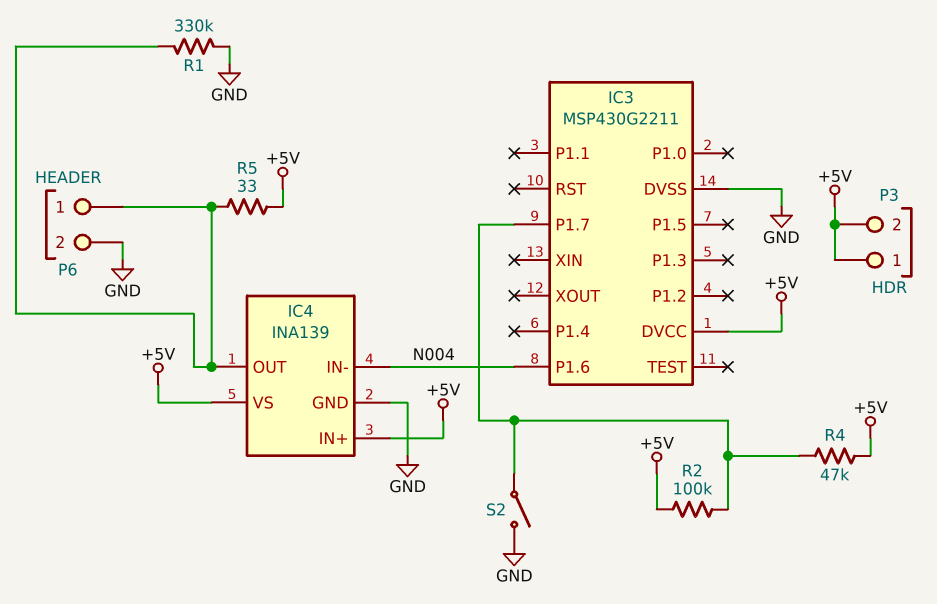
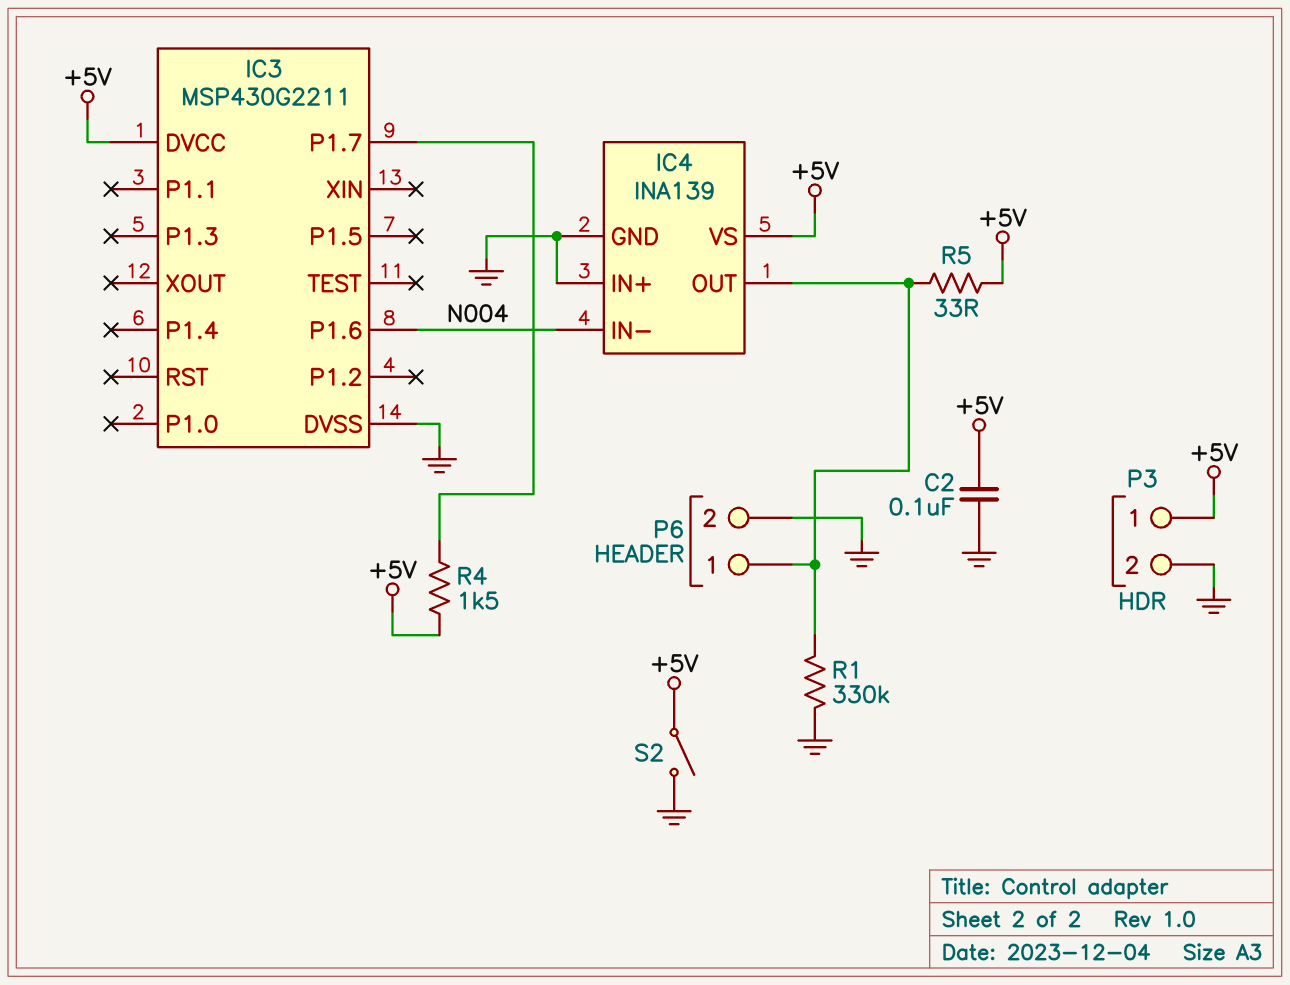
C2: none -> 100nF (+5V, GND)
IC4 pin IN+: +5V -> GND
P3 pin 2: +5V -> GND
R2: 100k (+5V, IC3/P1.7) -> none
R4: 47k (+5V, IC3/P1.7) -> 1.5k (+5V, IC3/P1.7)
S2: switch (GND, IC3/P1.7) -> switch (+5V, GND)

